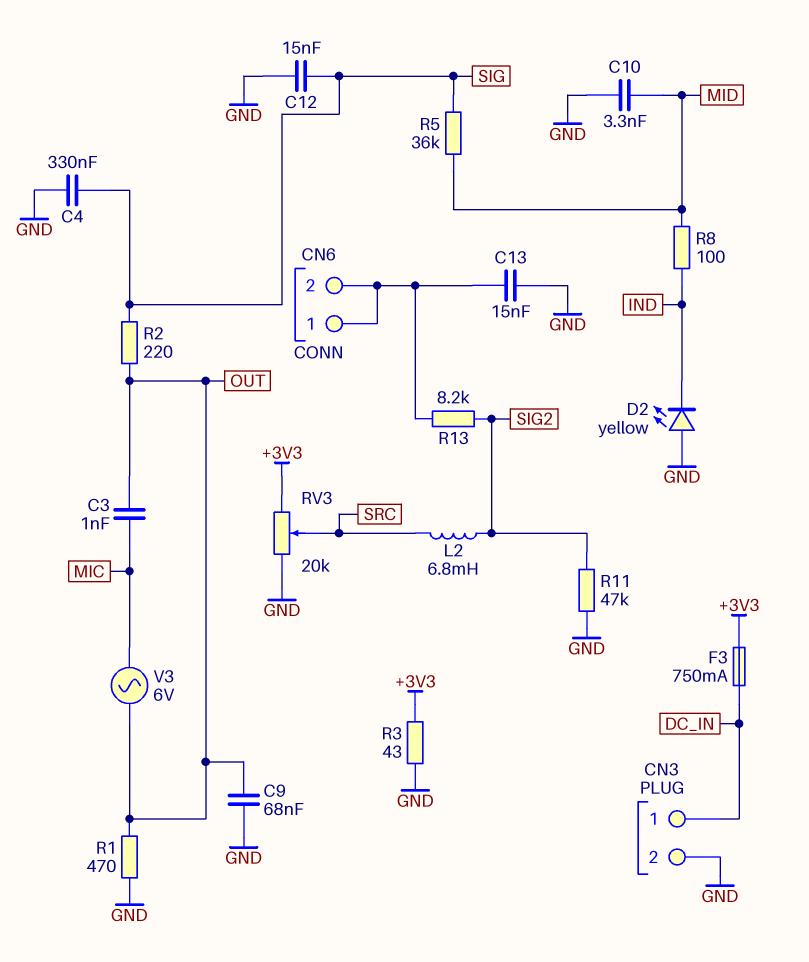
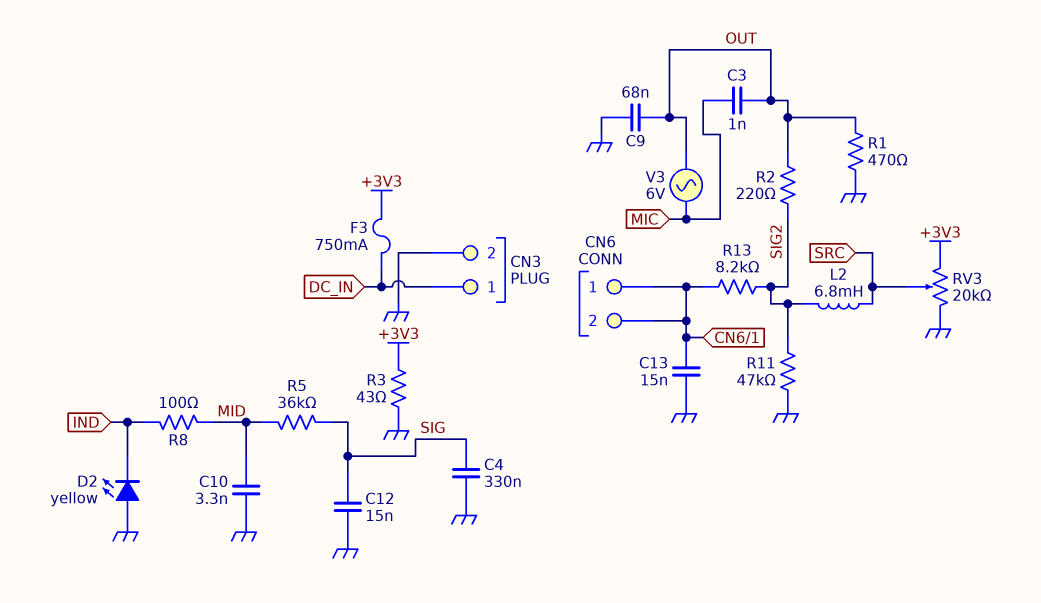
R2: 220 (OUT, SIG) -> 220 (OUT, SIG2)

